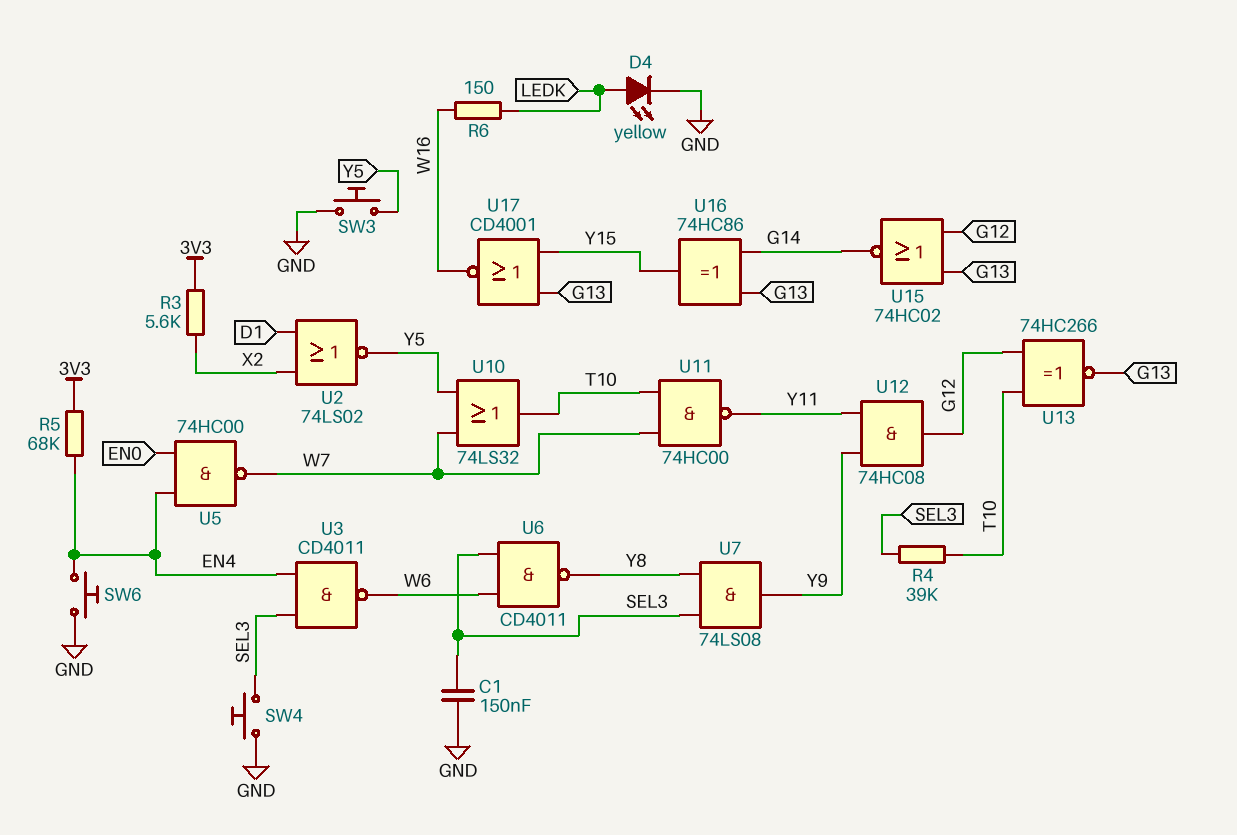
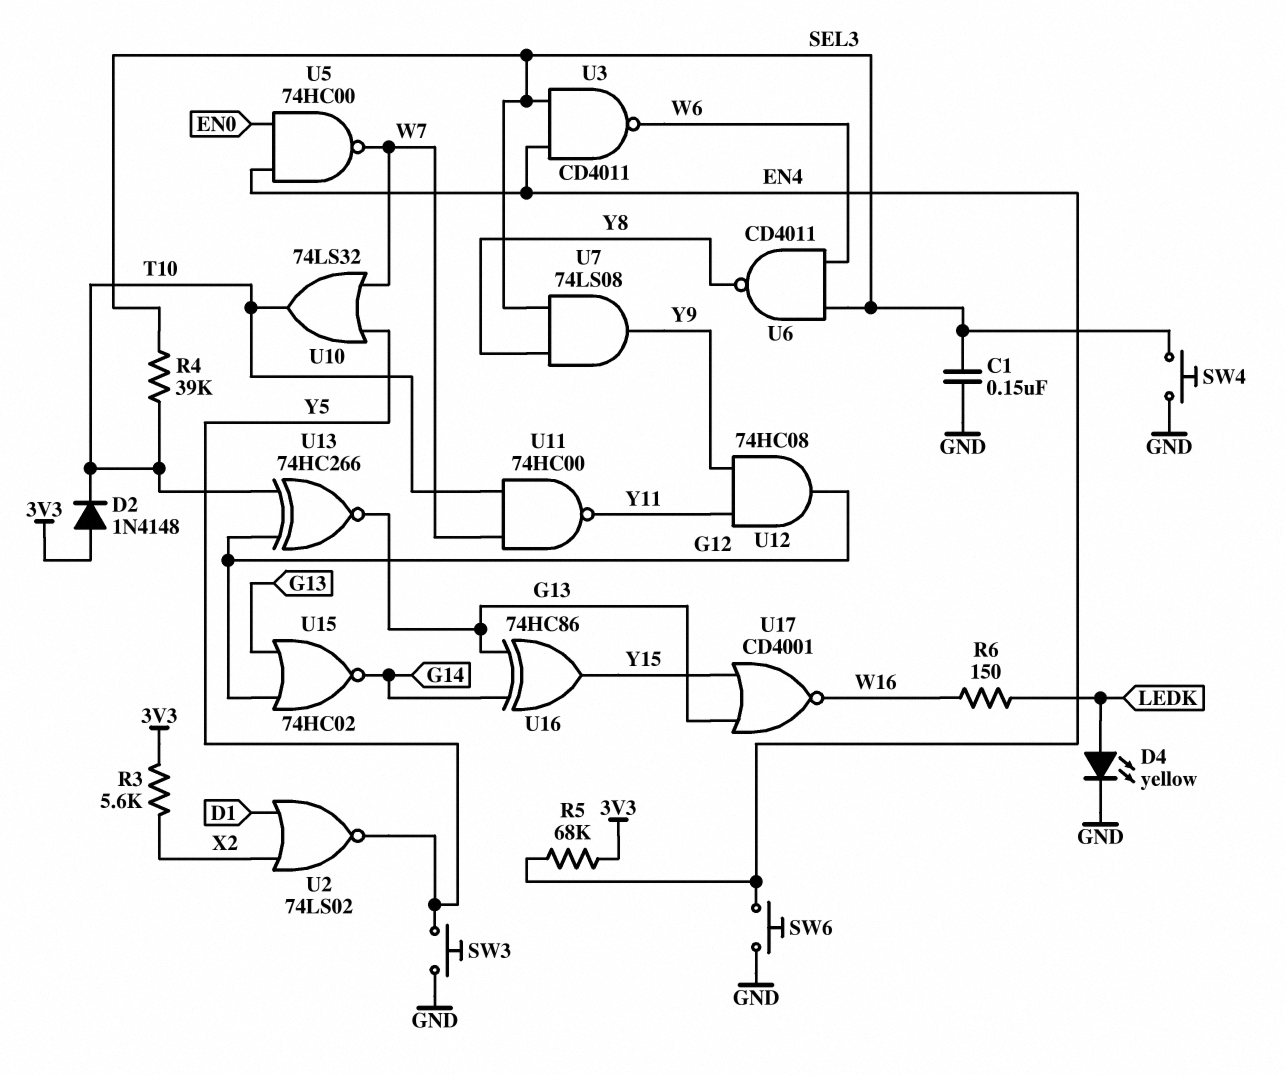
D2: none -> diode 1N4148 (A 3V3, K T10)

